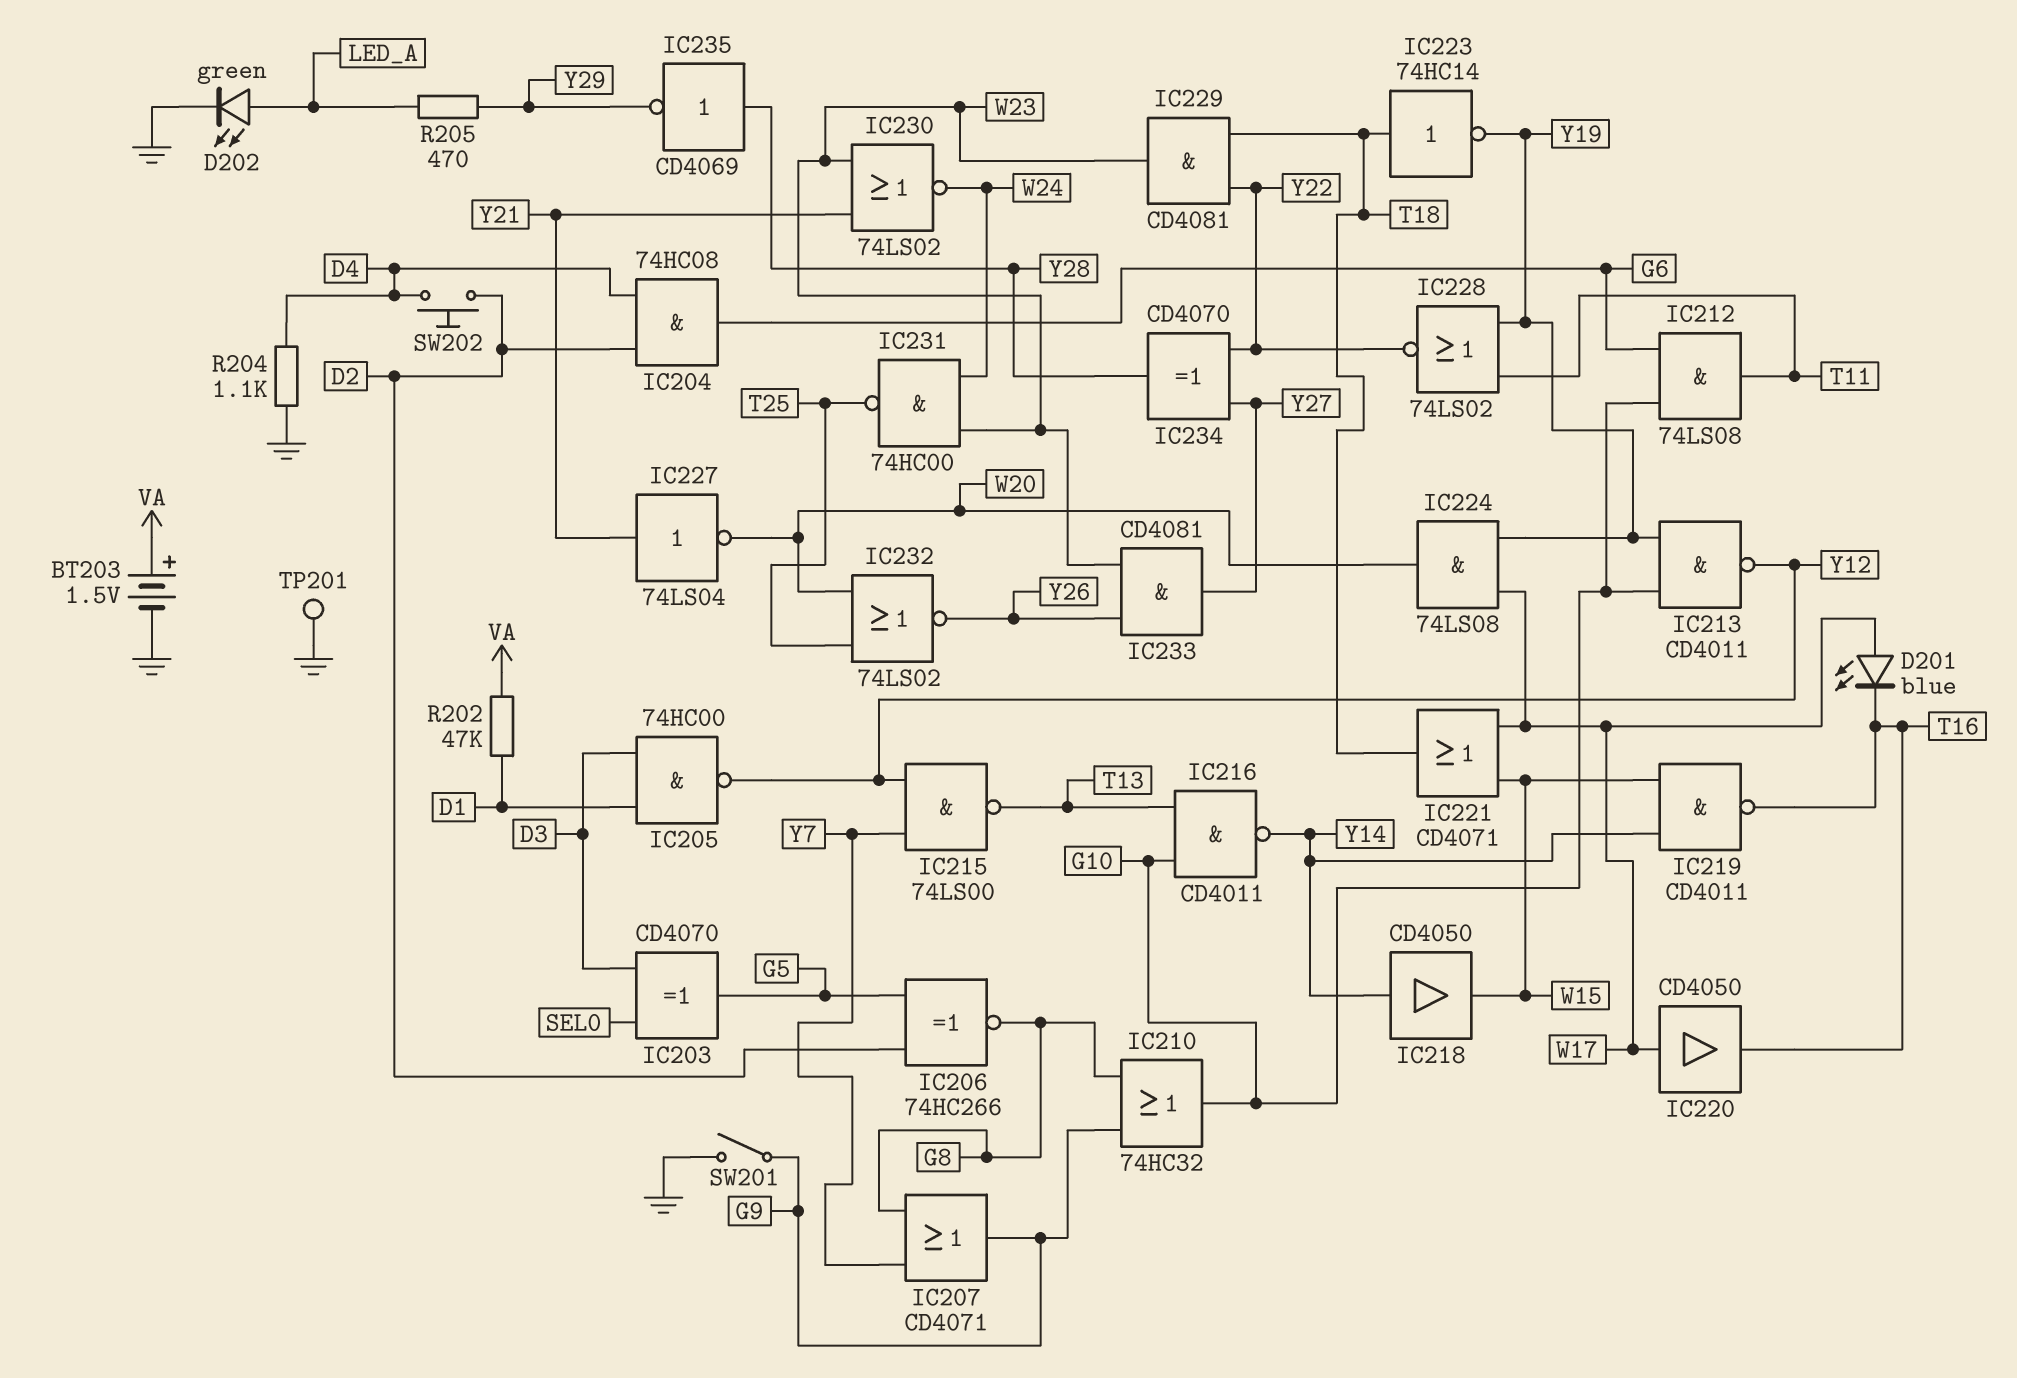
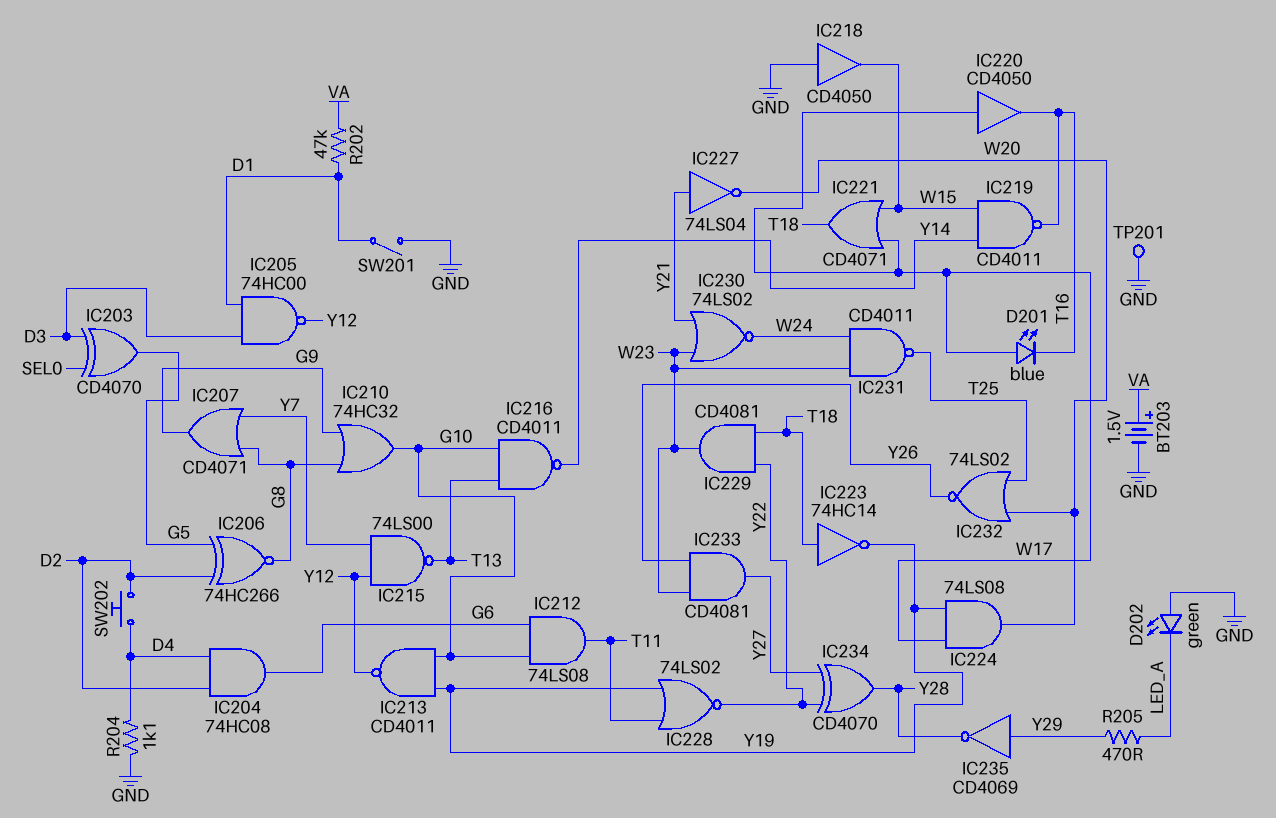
D202: LED green (A LED_A, K GND) -> LED green (A GND, K LED_A)
IC218: buffer CD4050 (in Y14, out W15) -> buffer CD4050 (in GND, out W15)
IC231: NAND 74HC00 (in W23, in W24, out T25) -> NAND CD4011 (in W23, in W24, out T25)
IC235: NOT CD4069 (in Y28, out Y29) -> NOT CD4069 (in Y29, out Y28)
SW201: switch (G9, GND) -> switch (D1, GND)

